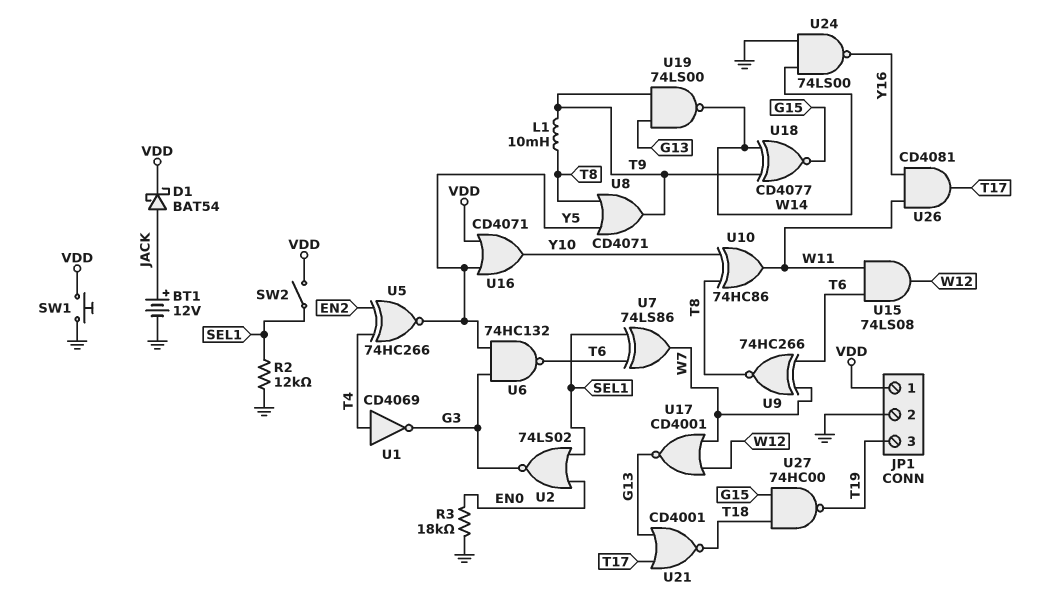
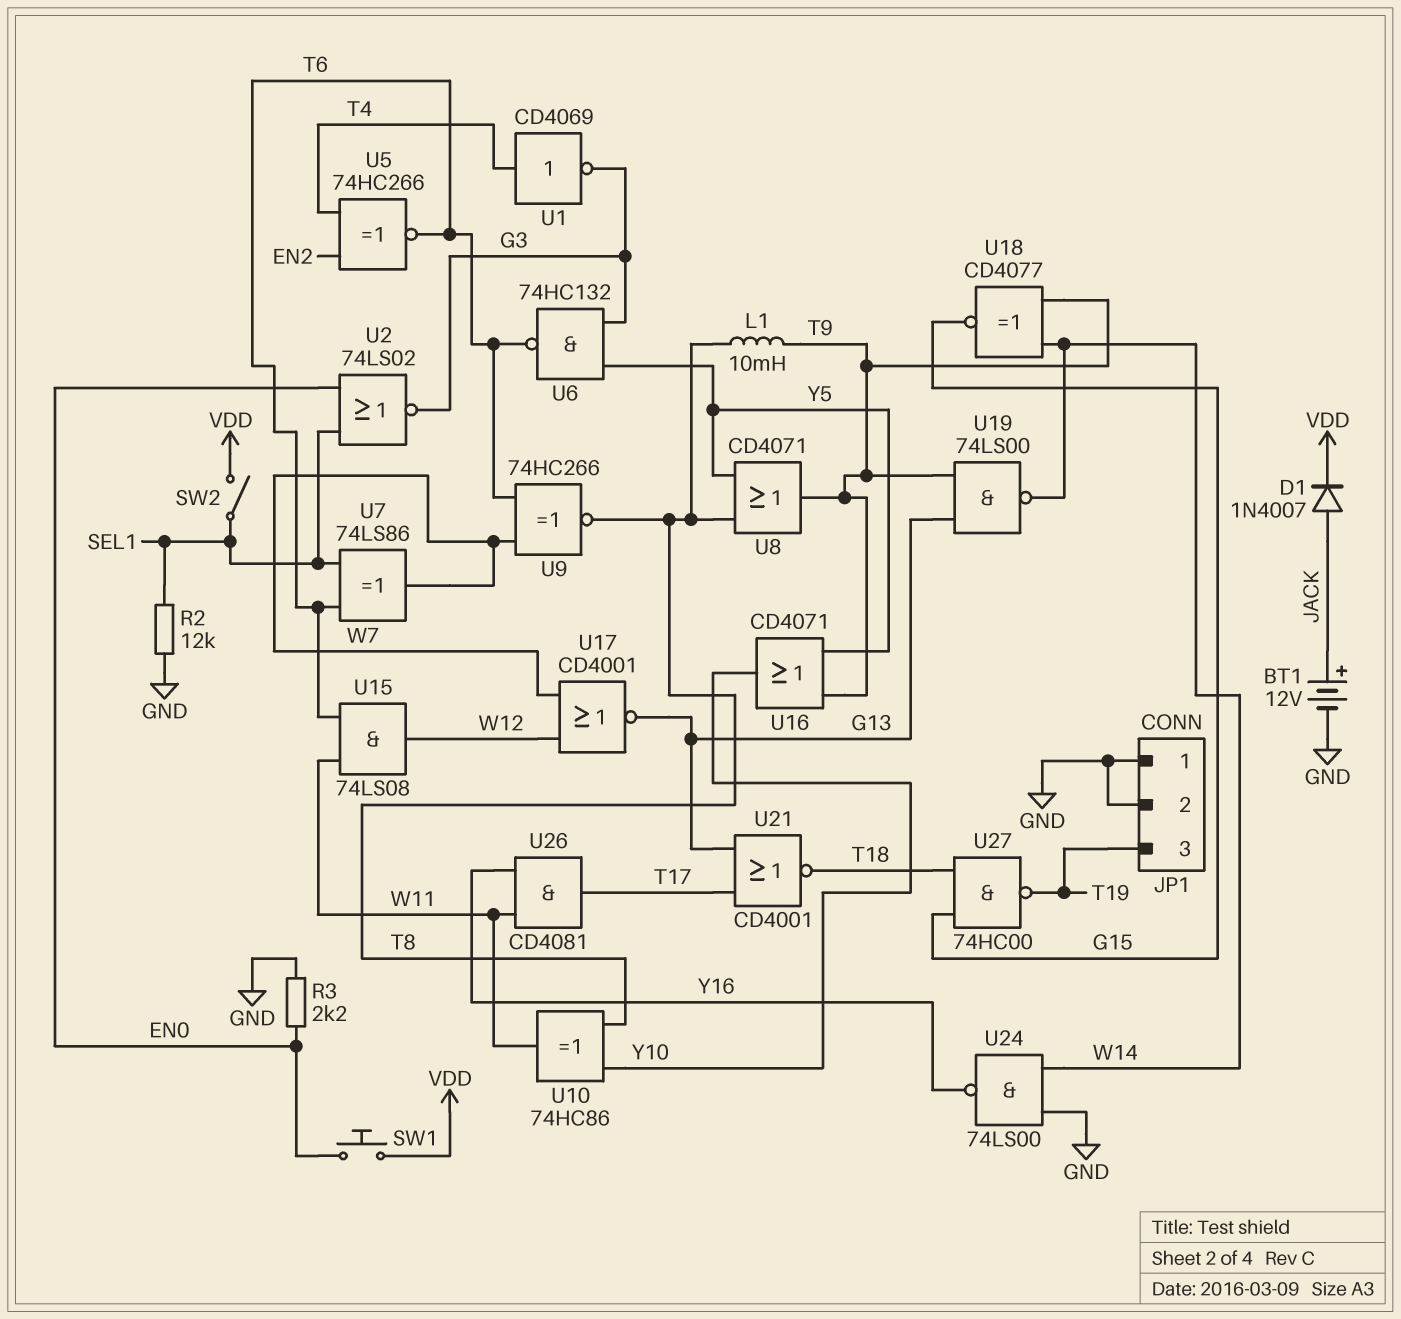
D1: schottky BAT54 (A JACK, K VDD) -> diode 1N4007 (A JACK, K VDD)
JP1 pin 1: VDD -> GND
R3: 18k (EN0, GND) -> 2.2k (EN0, GND)
SW1: button (GND, VDD) -> button (EN0, VDD)
U5: XNOR 74HC266 (in EN2, in T4, out Y5) -> XNOR 74HC266 (in EN2, in T4, out T6)
U16: OR CD4071 (in VDD, in Y5, out Y10) -> OR CD4071 (in T9, in Y5, out Y10)

